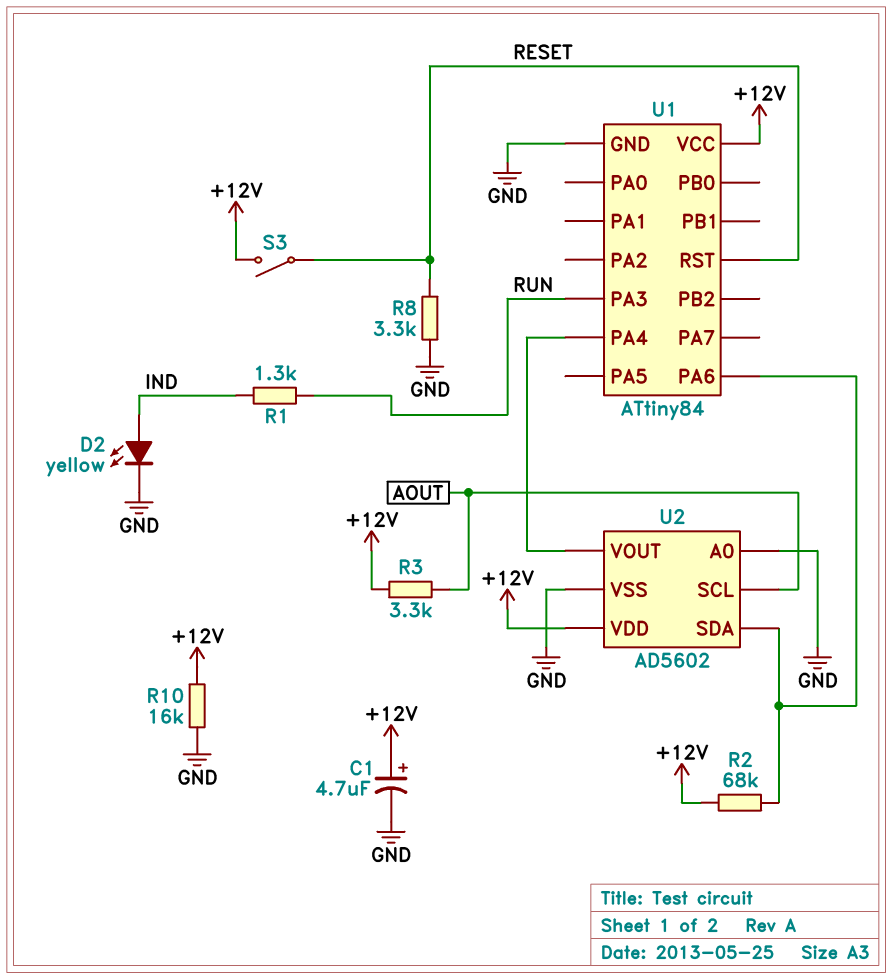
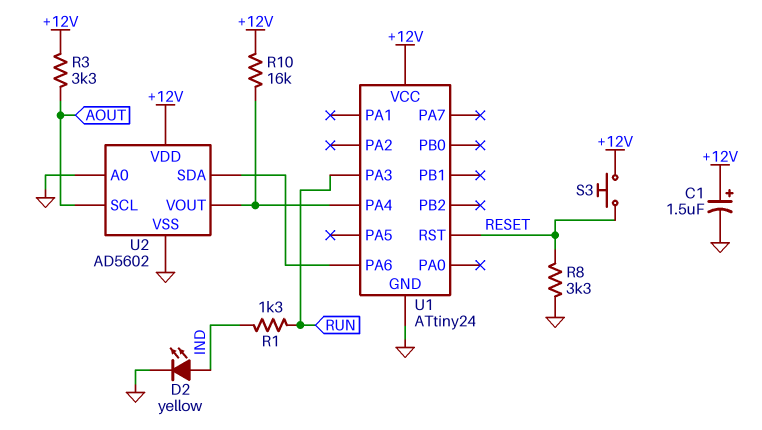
C1: 4.7uF (plus +12V, minus GND) -> 1.5uF (plus +12V, minus GND)
R2: 68k (+12V, U1/PA6) -> none
R10: 16k (+12V, GND) -> 16k (+12V, U1/PA4)
S3: switch (+12V, RESET) -> button (+12V, RESET)
U1: ATtiny84 -> ATtiny24

